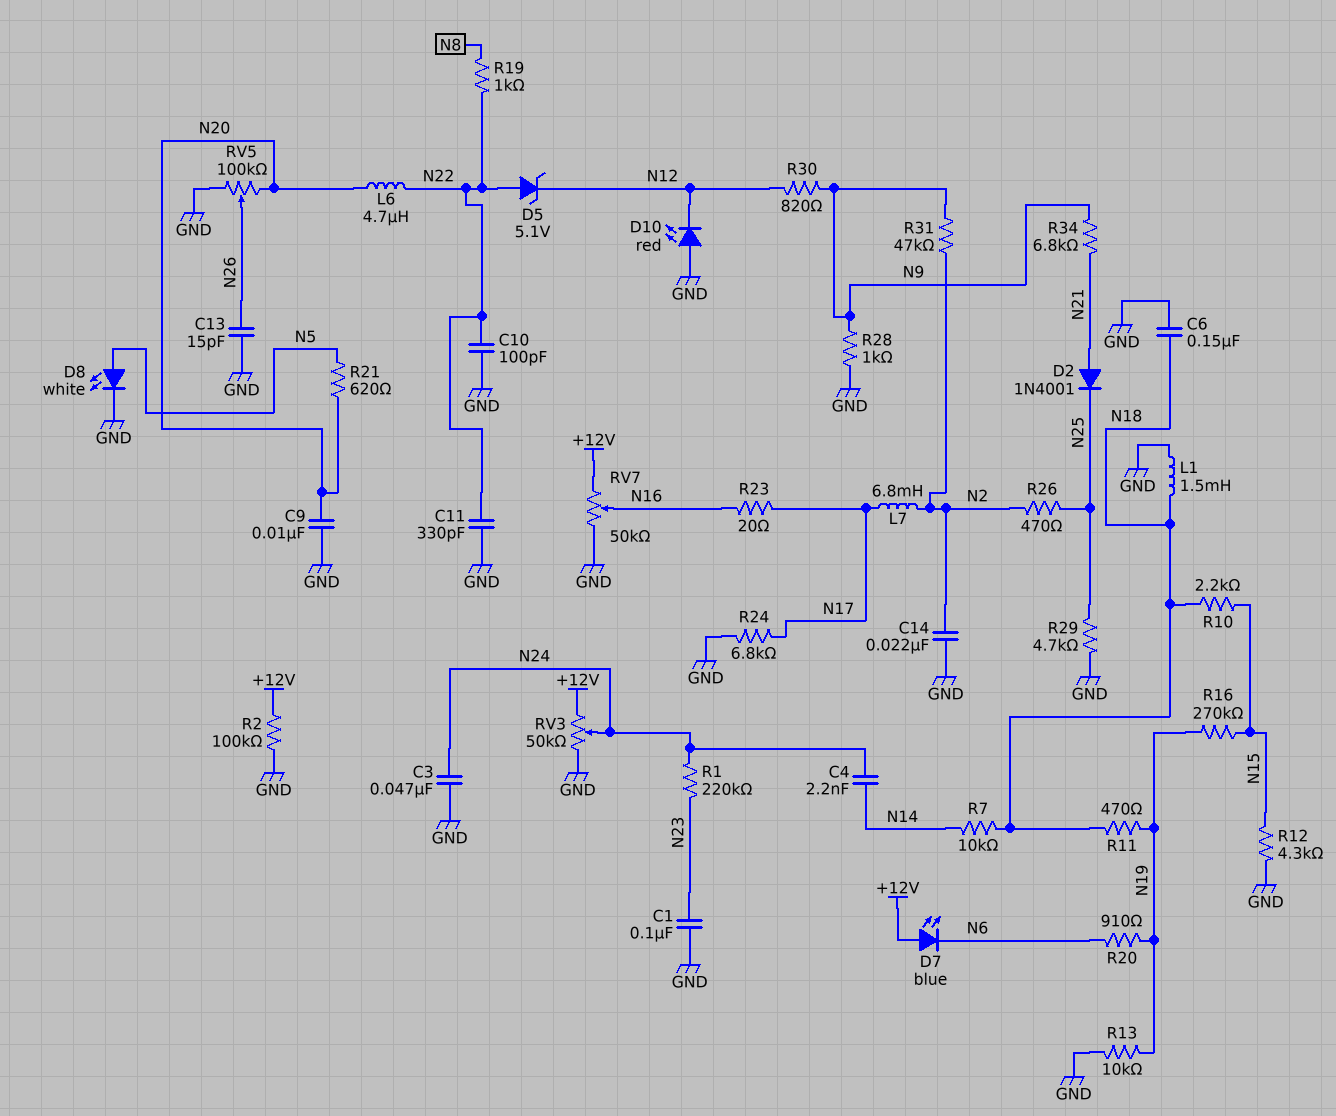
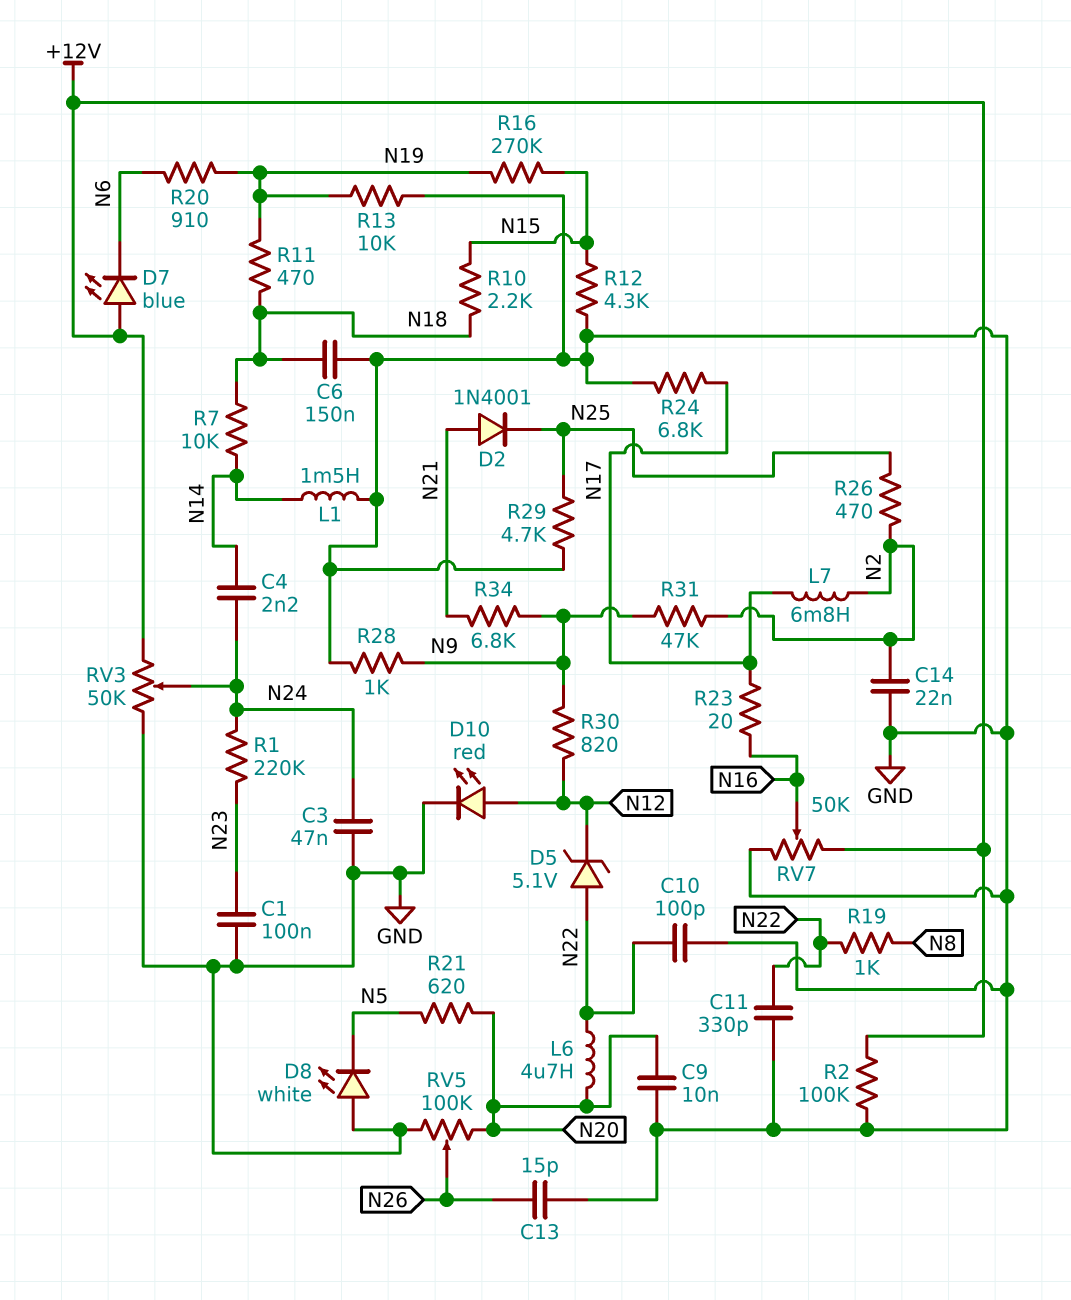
D8: LED white (A N5, K GND) -> LED white (A GND, K N5)
D10: LED red (A GND, K N12) -> LED red (A N12, K GND)
L1: 1.5mH (GND, N18) -> 1.5mH (GND, N14)

